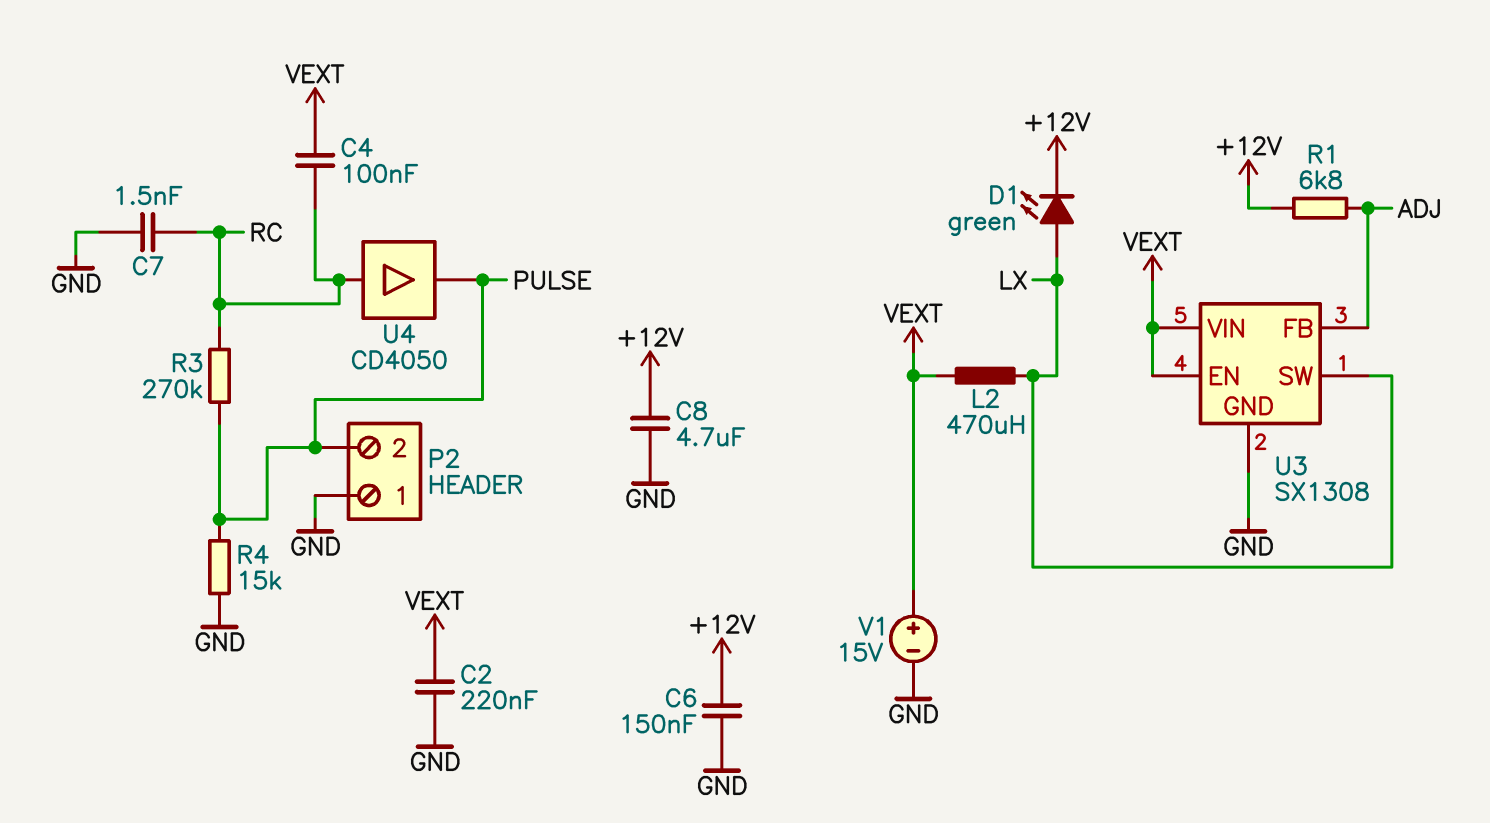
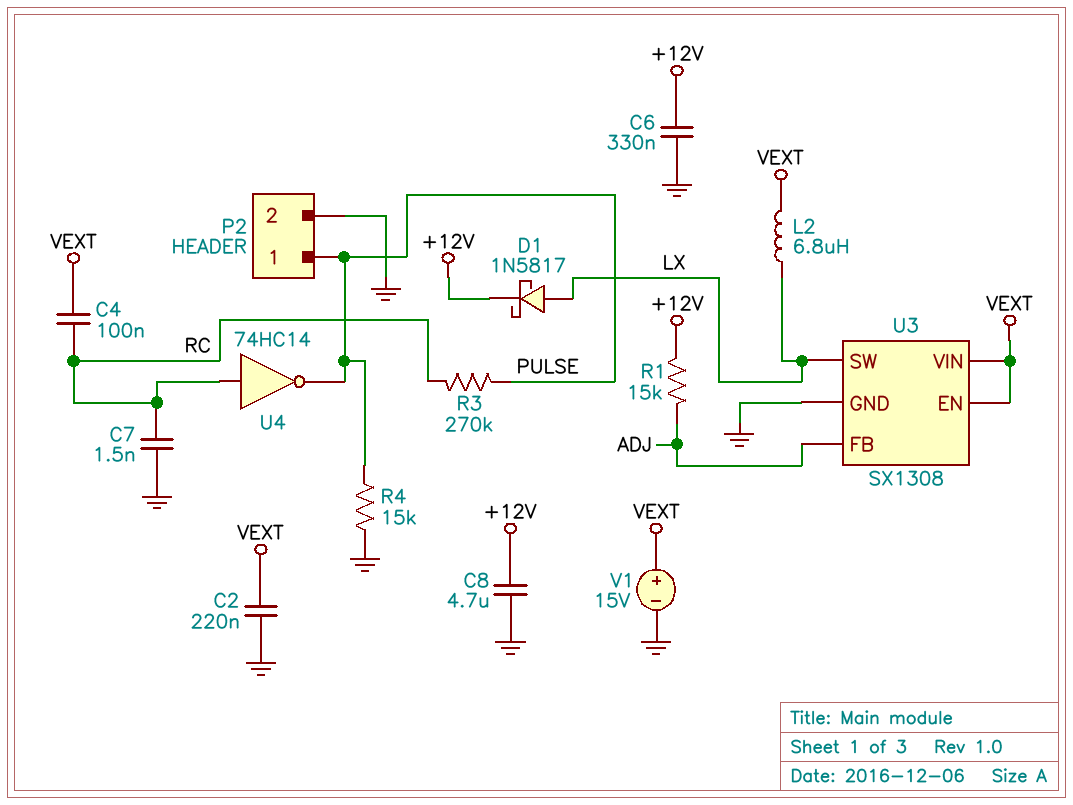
C6: 150nF (+12V, GND) -> 330nF (+12V, GND)
D1: LED green (A LX, K +12V) -> schottky 1N5817 (A LX, K +12V)
L2: 470uH (LX, VEXT) -> 6.8uH (LX, VEXT)
P2 pin 1: GND -> PULSE
P2 pin 2: PULSE -> GND
R1: 6.8k (+12V, ADJ) -> 15k (+12V, ADJ)
U4: buffer CD4050 (in RC, out PULSE) -> NOT 74HC14 (in RC, out PULSE)

